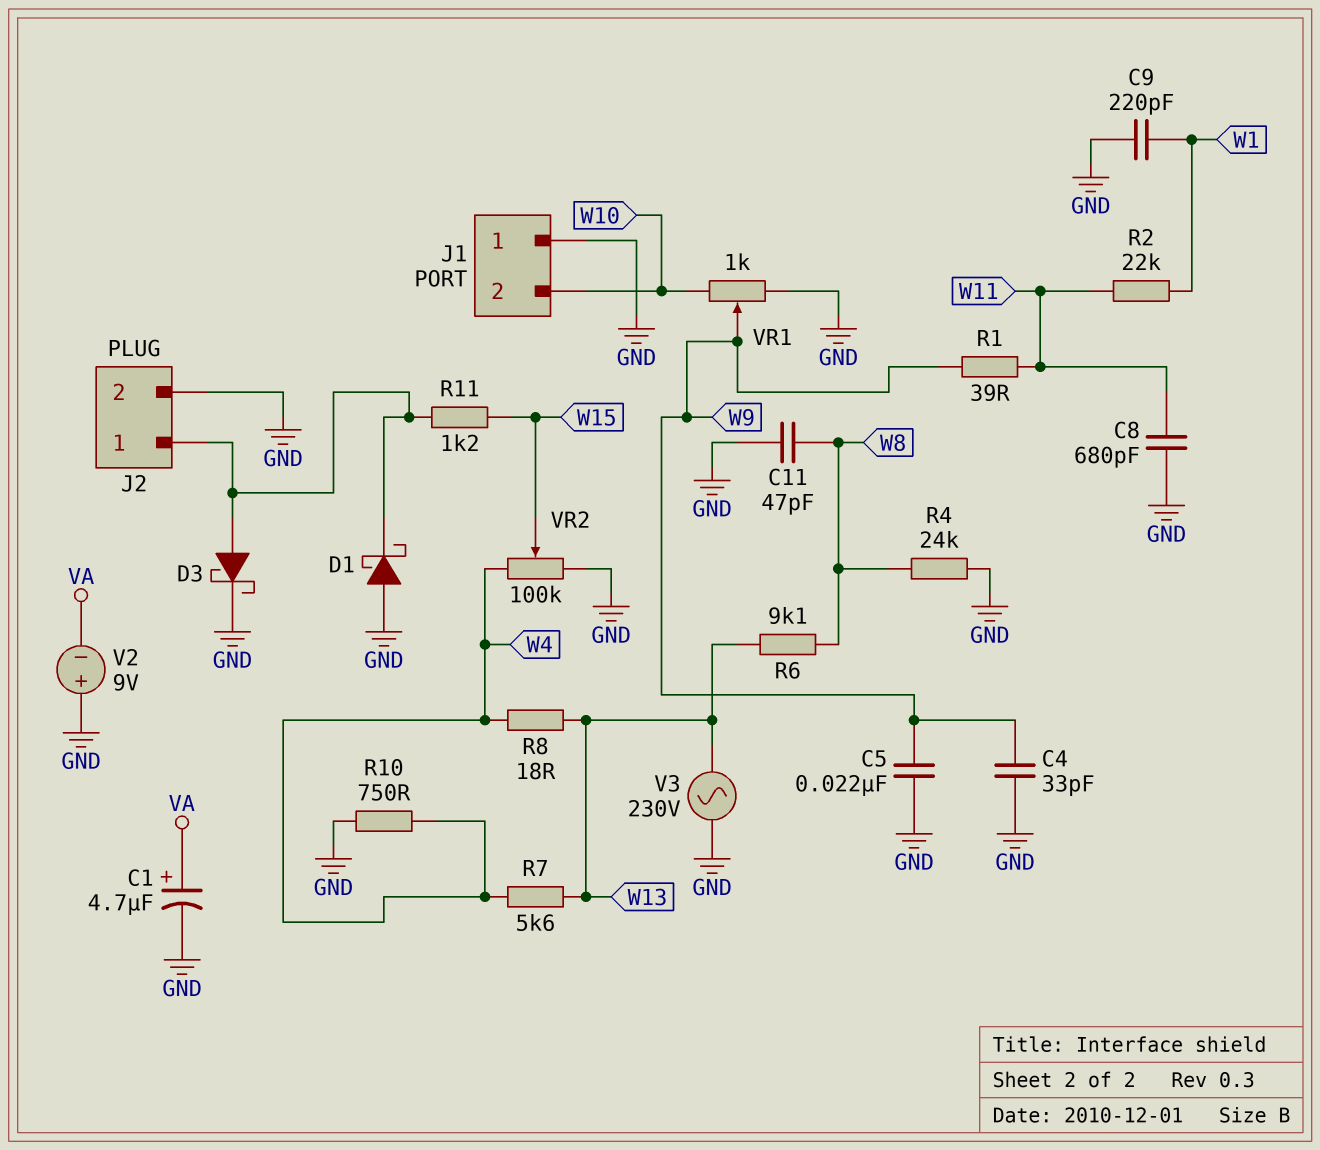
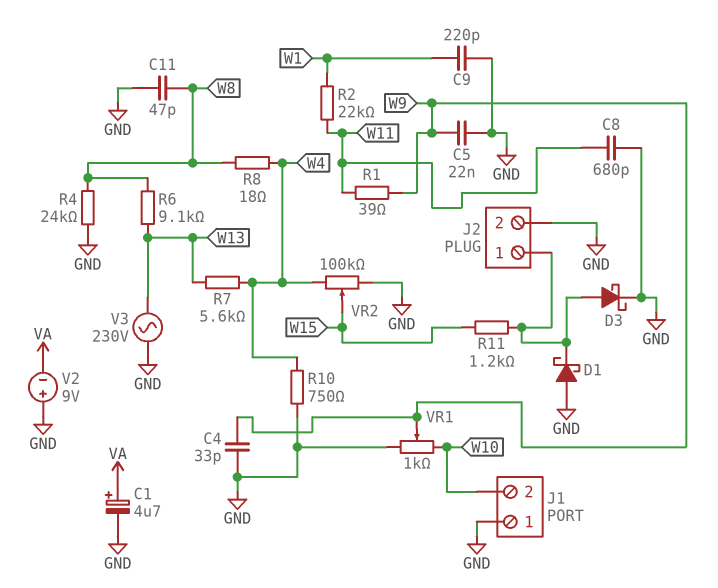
R8: 18 (W4, W13) -> 18 (W4, W8)

